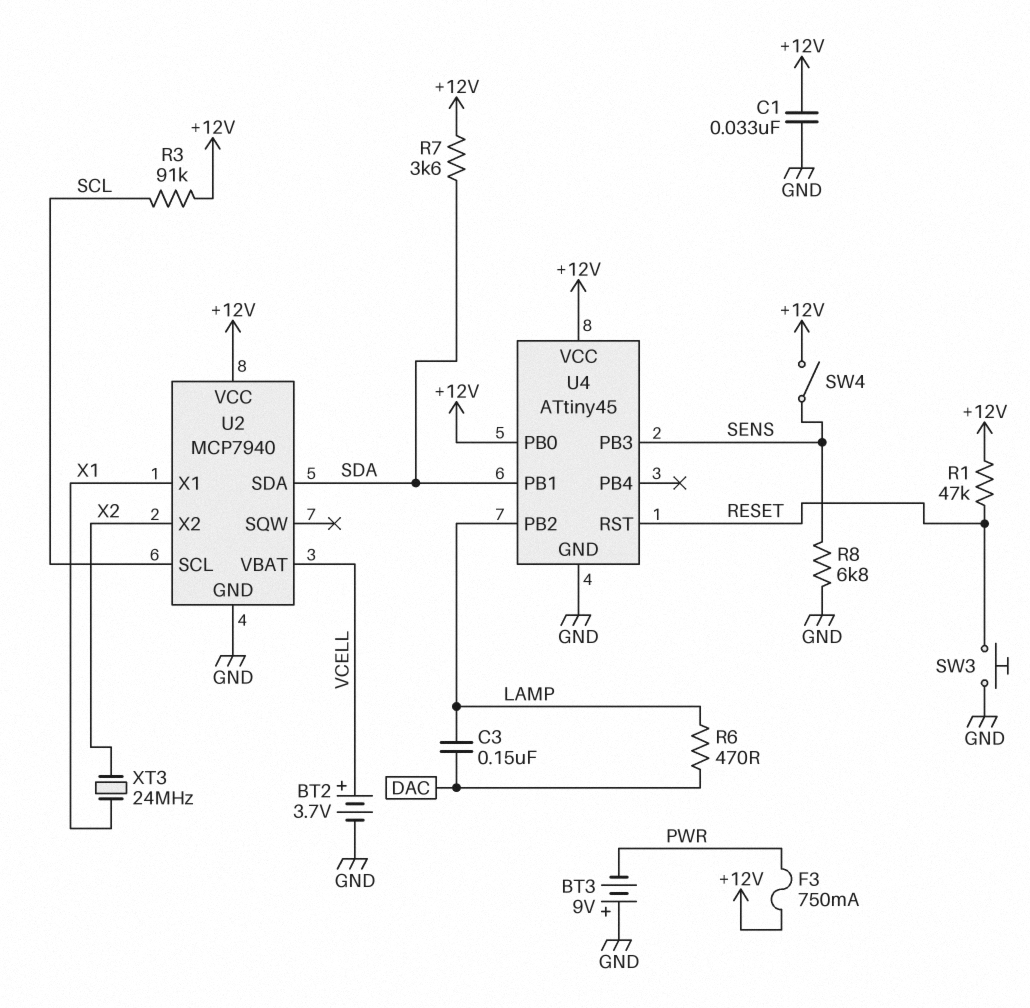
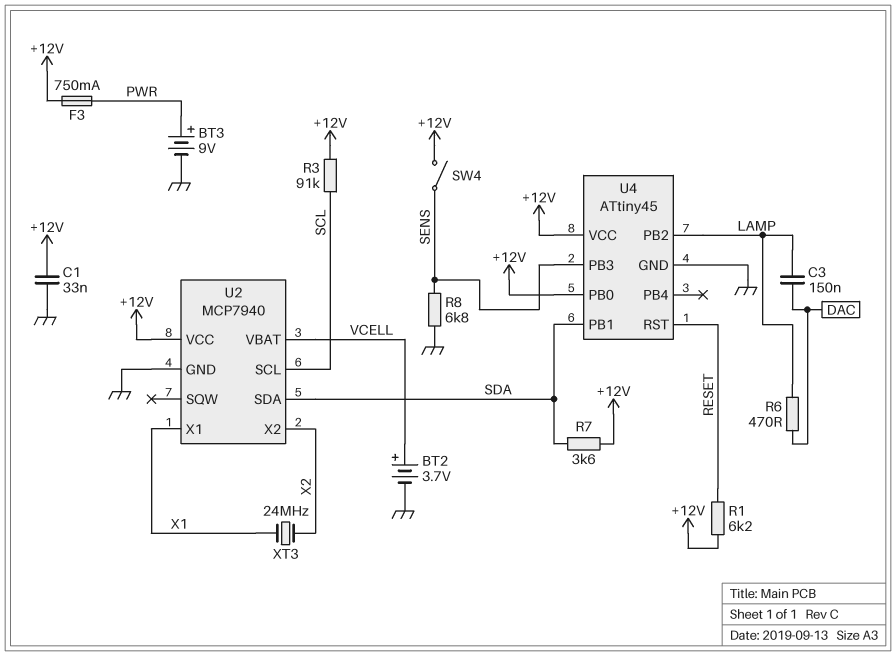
BT3: 9V (plus GND, minus PWR) -> 9V (plus PWR, minus GND)
R1: 47k (+12V, RESET) -> 6.2k (+12V, RESET)
SW3: button (GND, RESET) -> none

